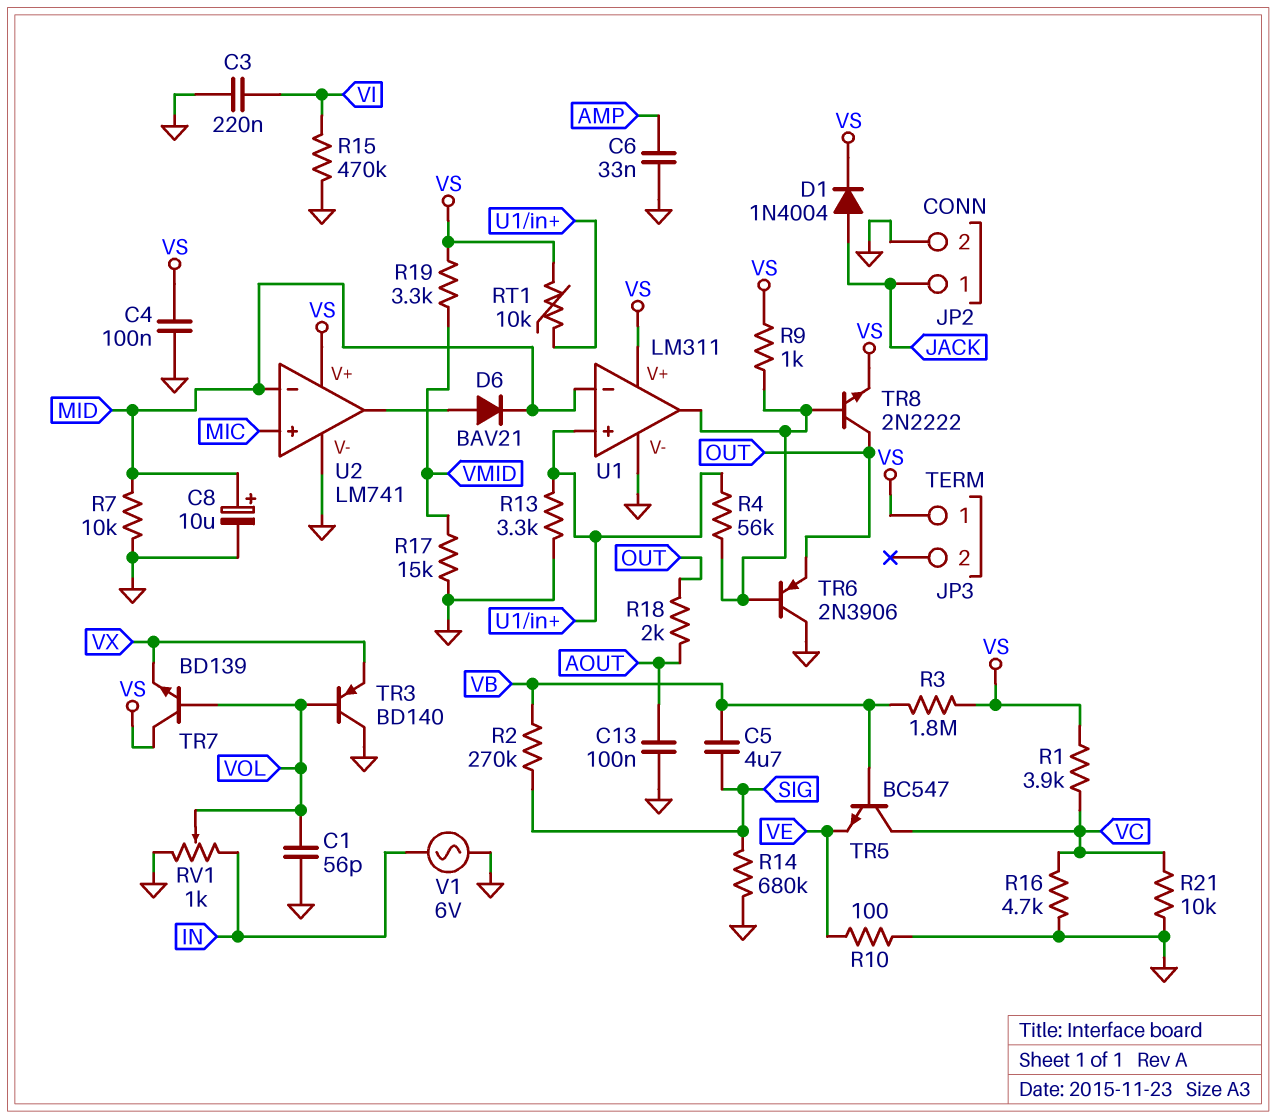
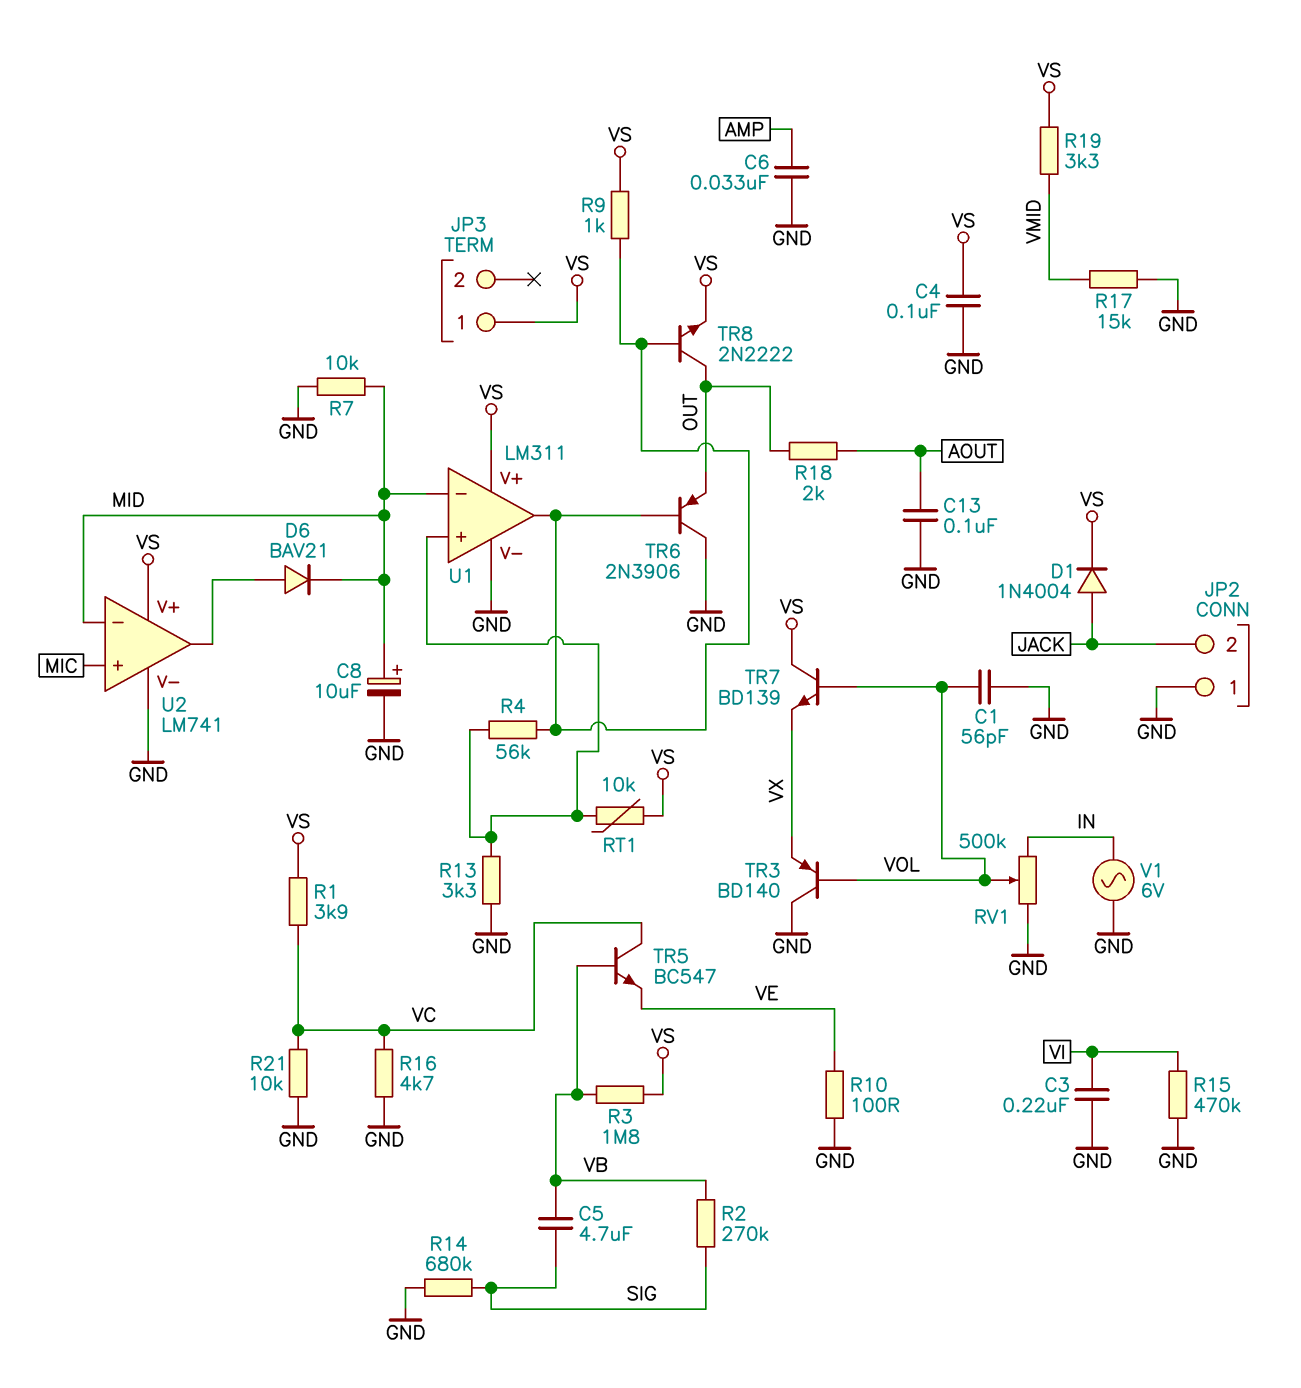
JP2 pin 1: JACK -> GND
JP2 pin 2: GND -> JACK
RV1: 1k (GND, IN, wiper VOL) -> 500k (GND, IN, wiper VOL)

